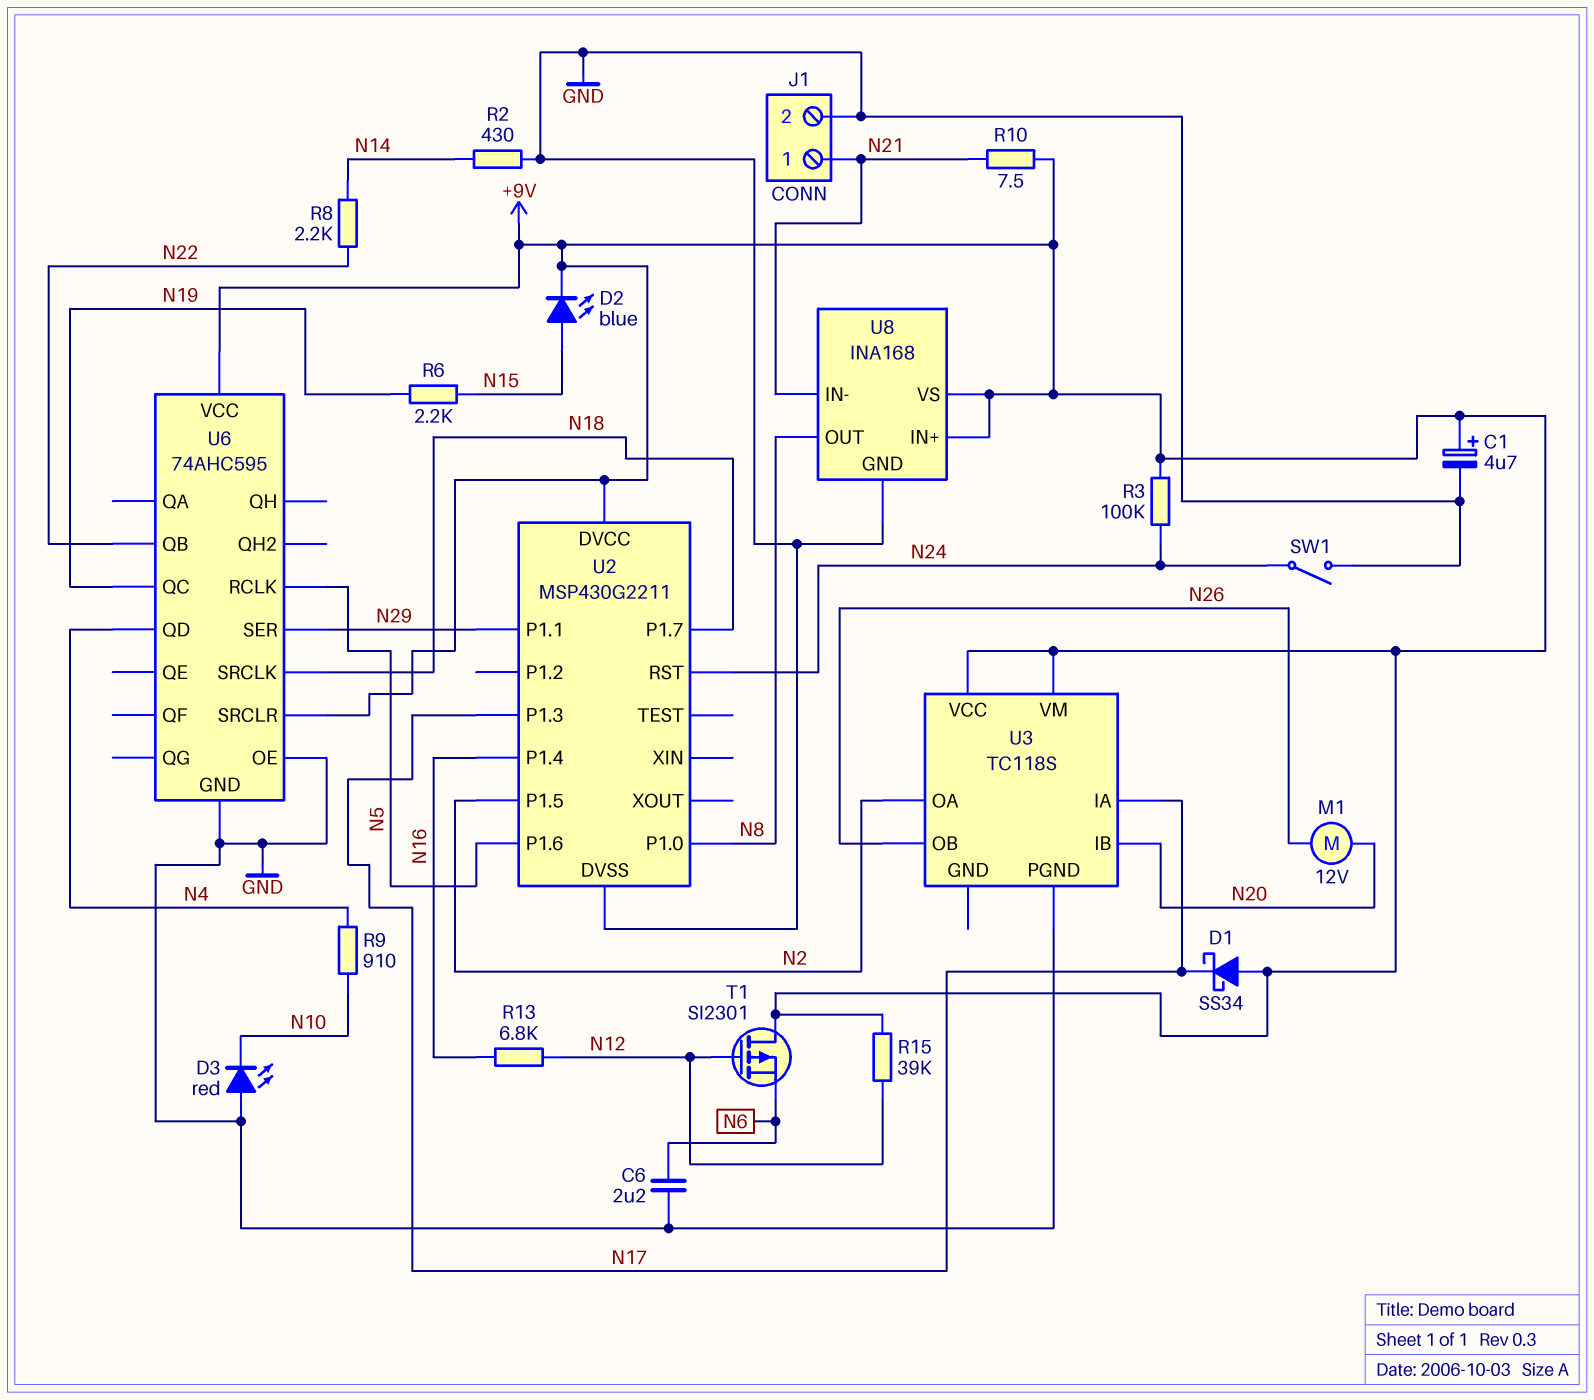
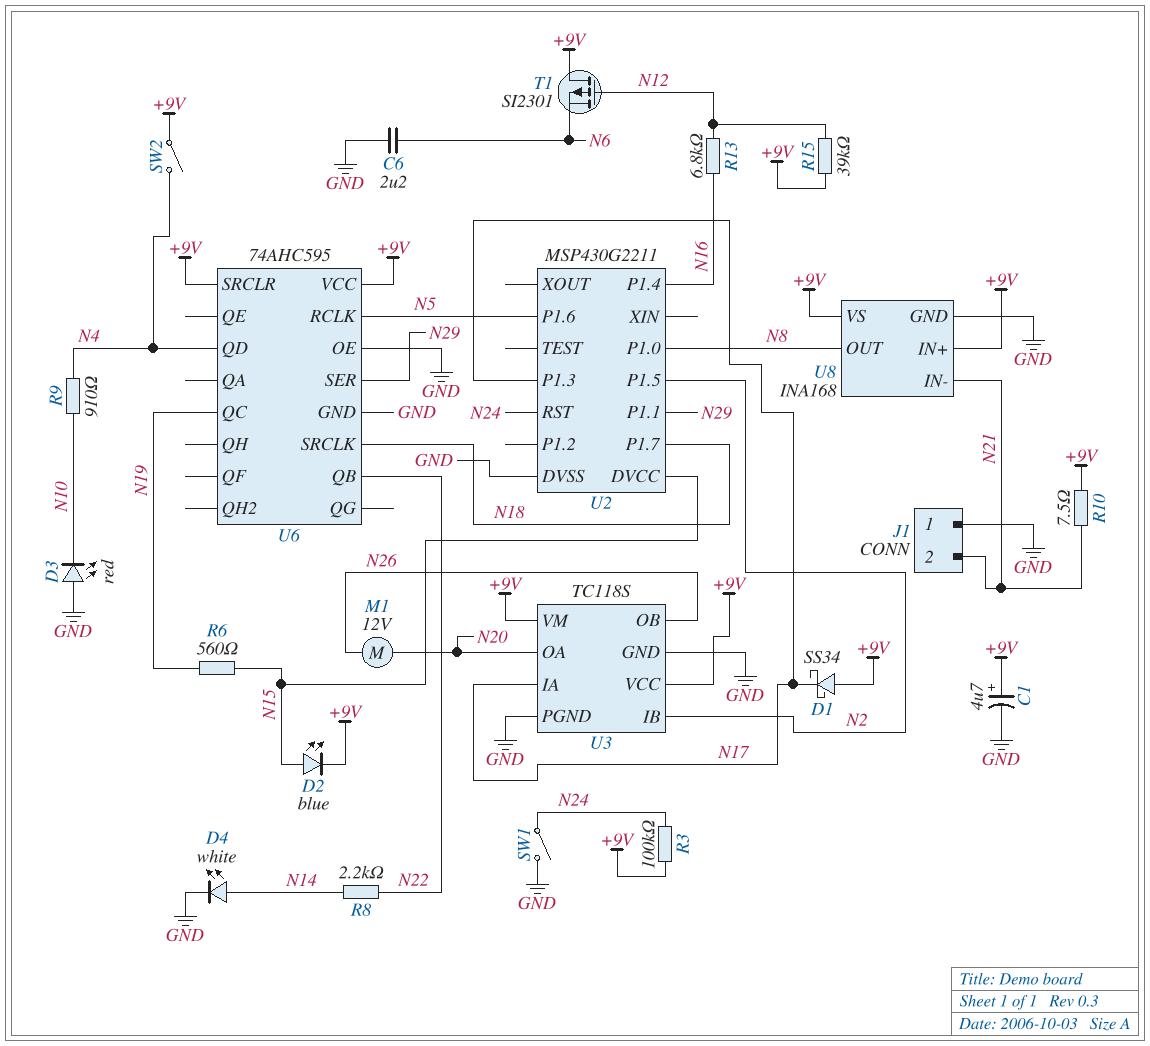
D4: none -> LED white (A N14, K GND)
J1 pin 1: N21 -> GND
J1 pin 2: GND -> N21
R2: 430 (GND, N14) -> none
R6: 2.2k (N15, N19) -> 560 (N15, N19)
SW2: none -> switch (+9V, N4)
U2 pin DVCC: +9V -> N15
U3 pin GND: none -> GND
U3 pin IB: N20 -> N2
U3 pin OA: N2 -> N20

